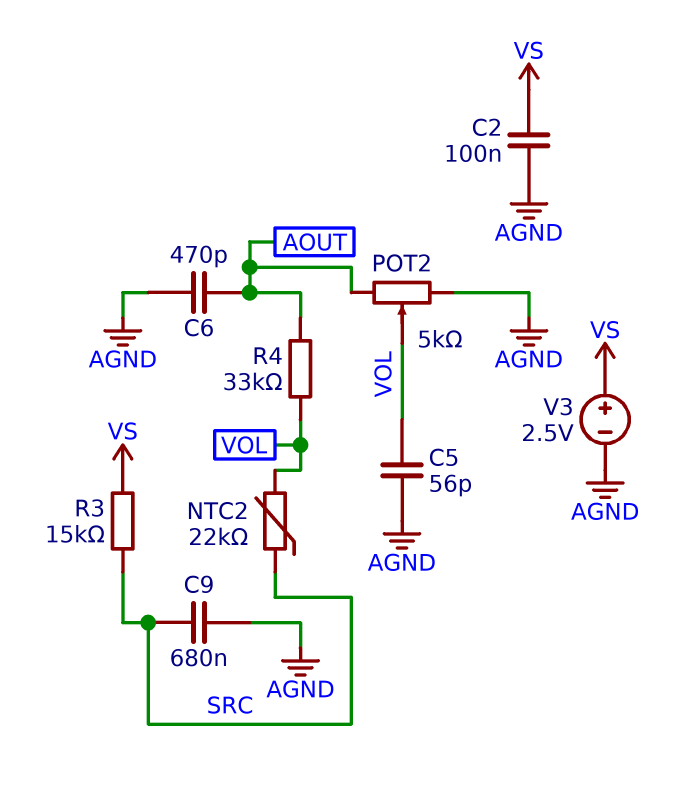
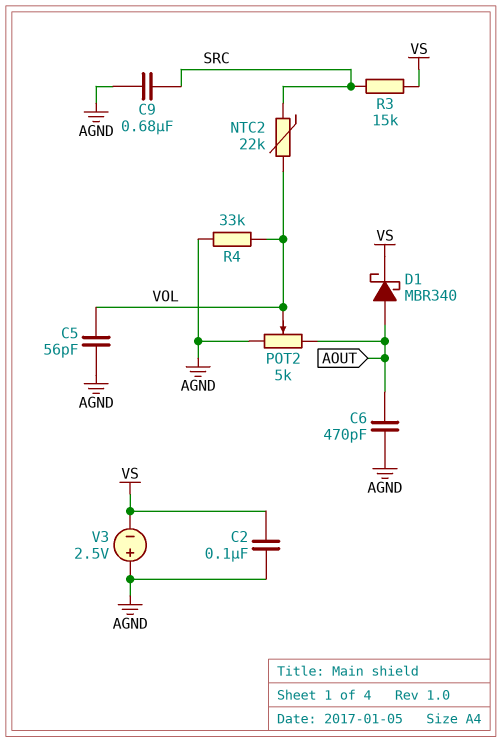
D1: none -> schottky MBR340 (A AOUT, K VS)
R4: 33k (AOUT, VOL) -> 33k (AGND, VOL)
V3: 2.5V (plus VS, minus AGND) -> 2.5V (plus AGND, minus VS)

